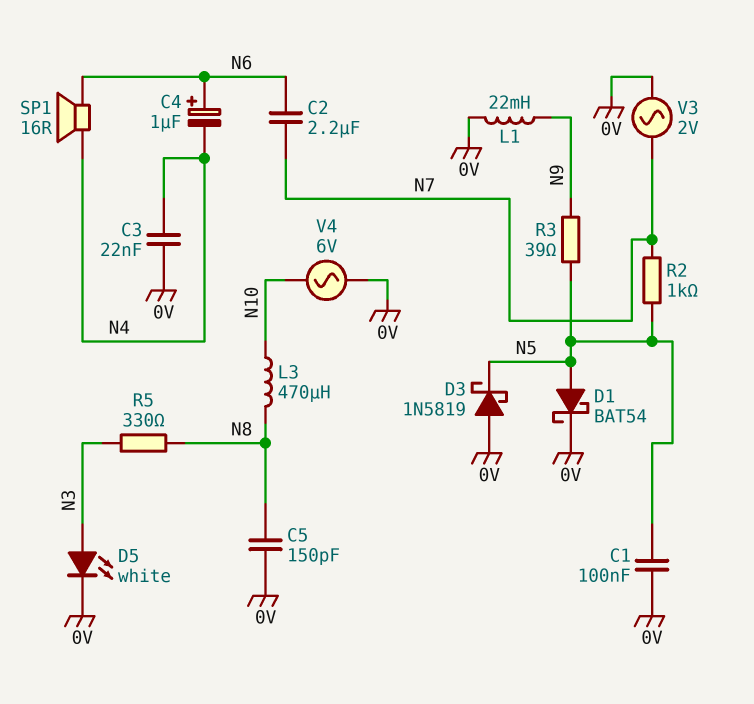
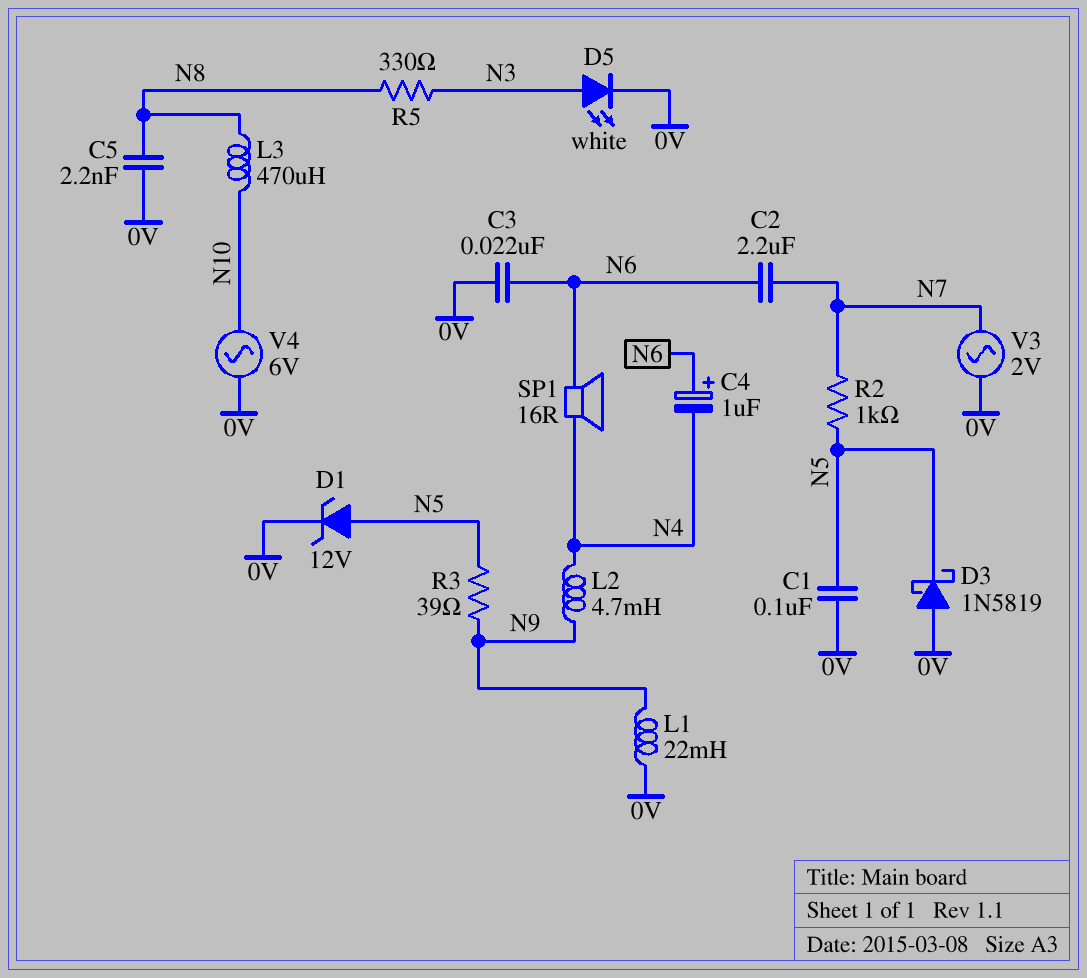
C3: 22nF (0V, N4) -> 22nF (0V, N6)
C5: 150pF (0V, N8) -> 2.2nF (0V, N8)
D1: schottky BAT54 (A N5, K 0V) -> zener 12V (A N5, K 0V)
L2: none -> 4.7mH (N4, N9)

